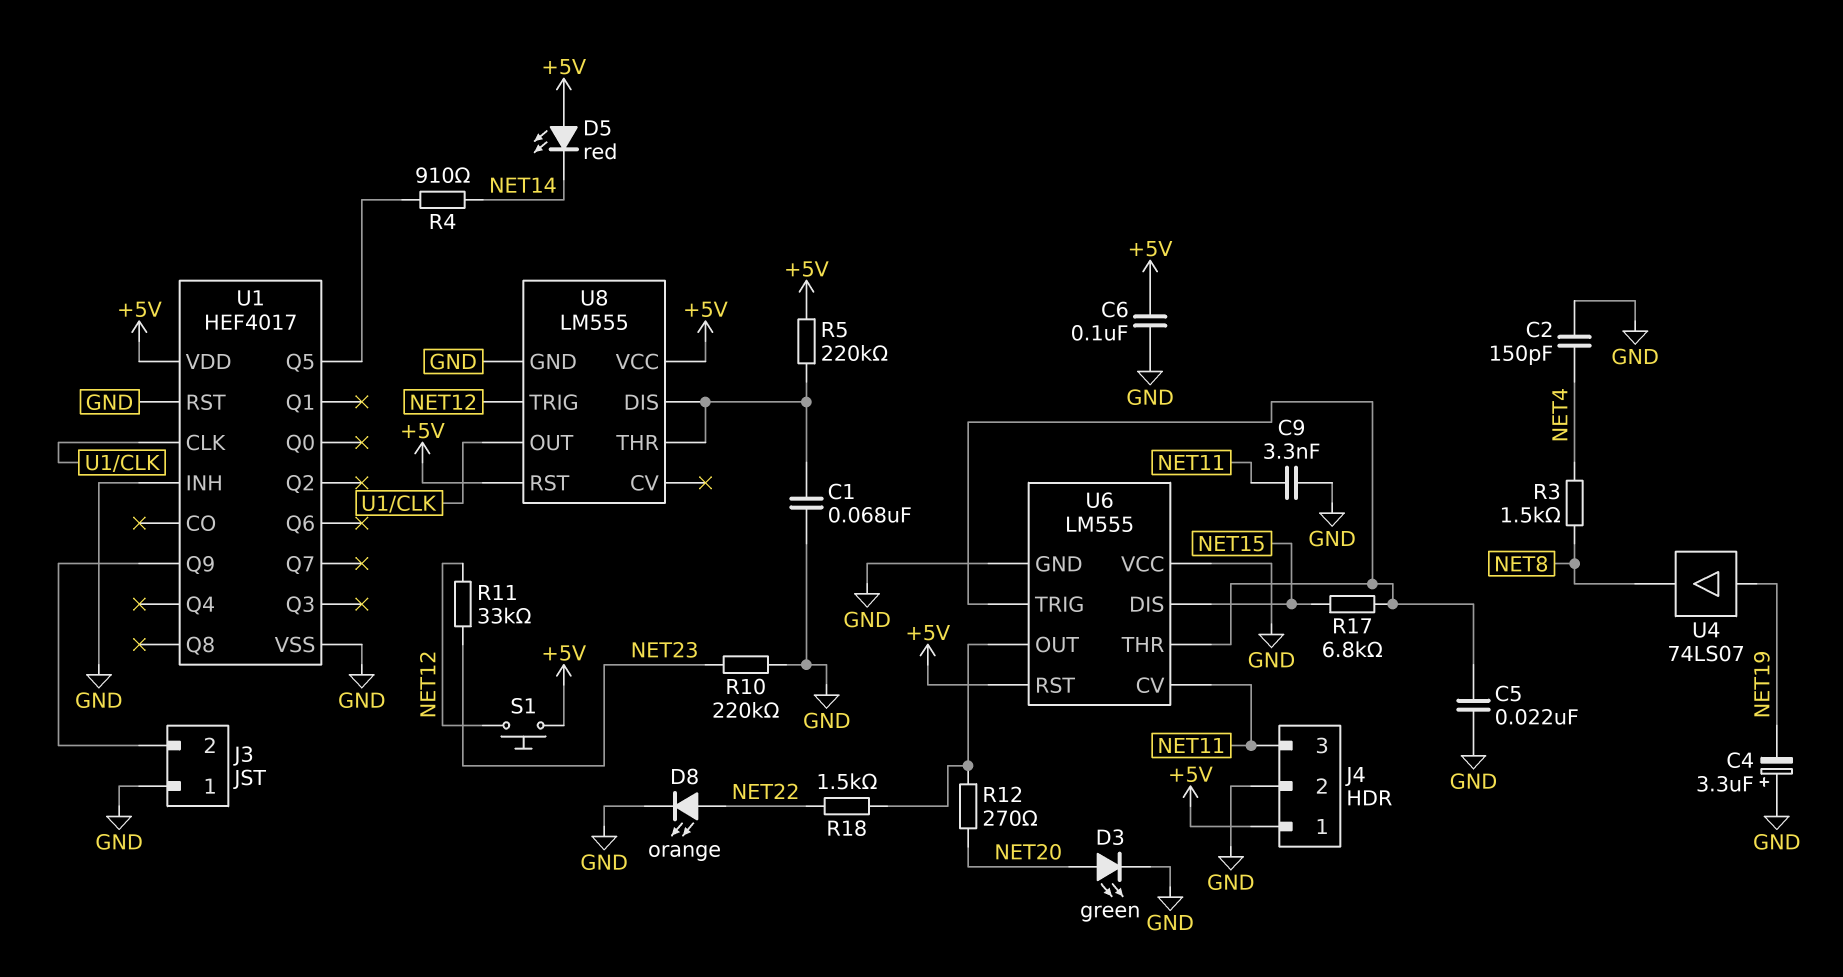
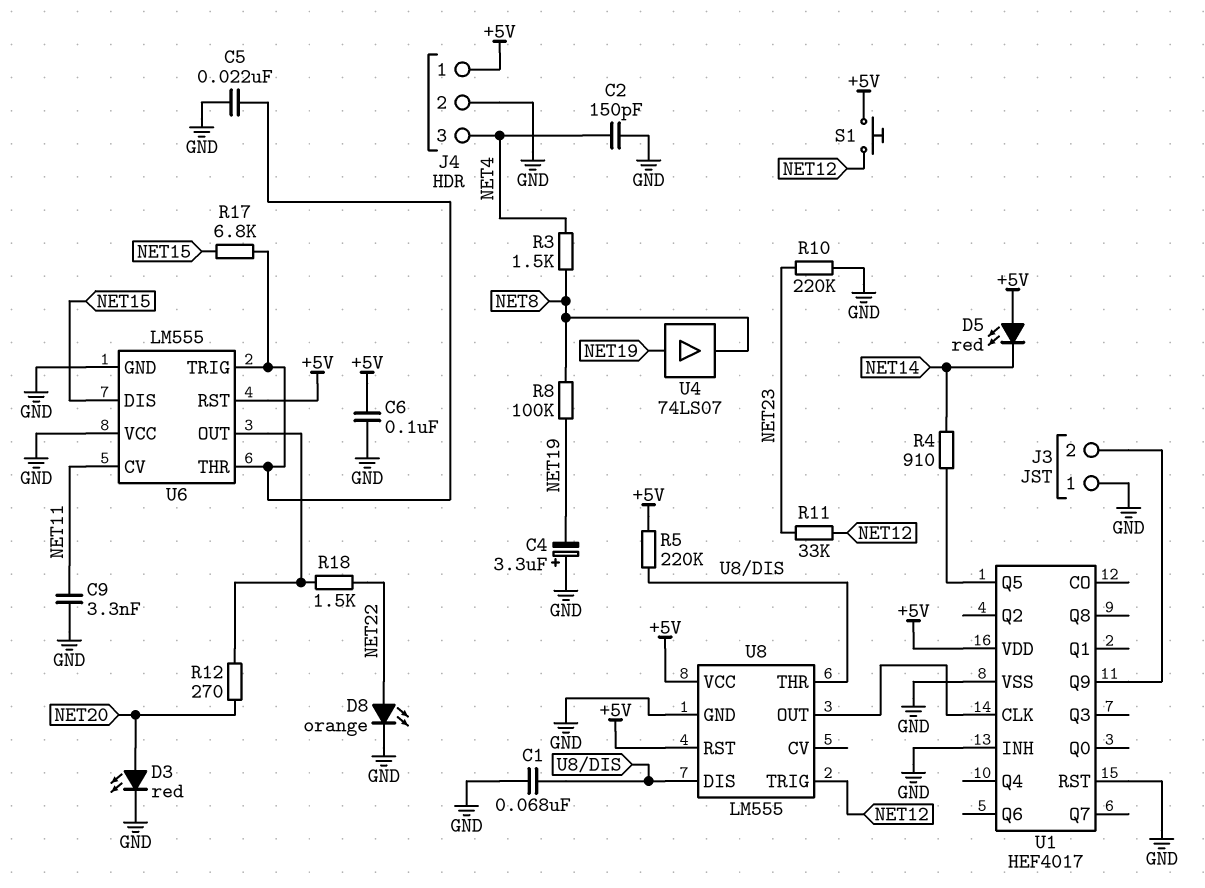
D3: LED green (A NET20, K GND) -> LED red (A NET20, K GND)
J4 pin 3: NET11 -> NET4
R8: none -> 100k (NET8, NET19)

